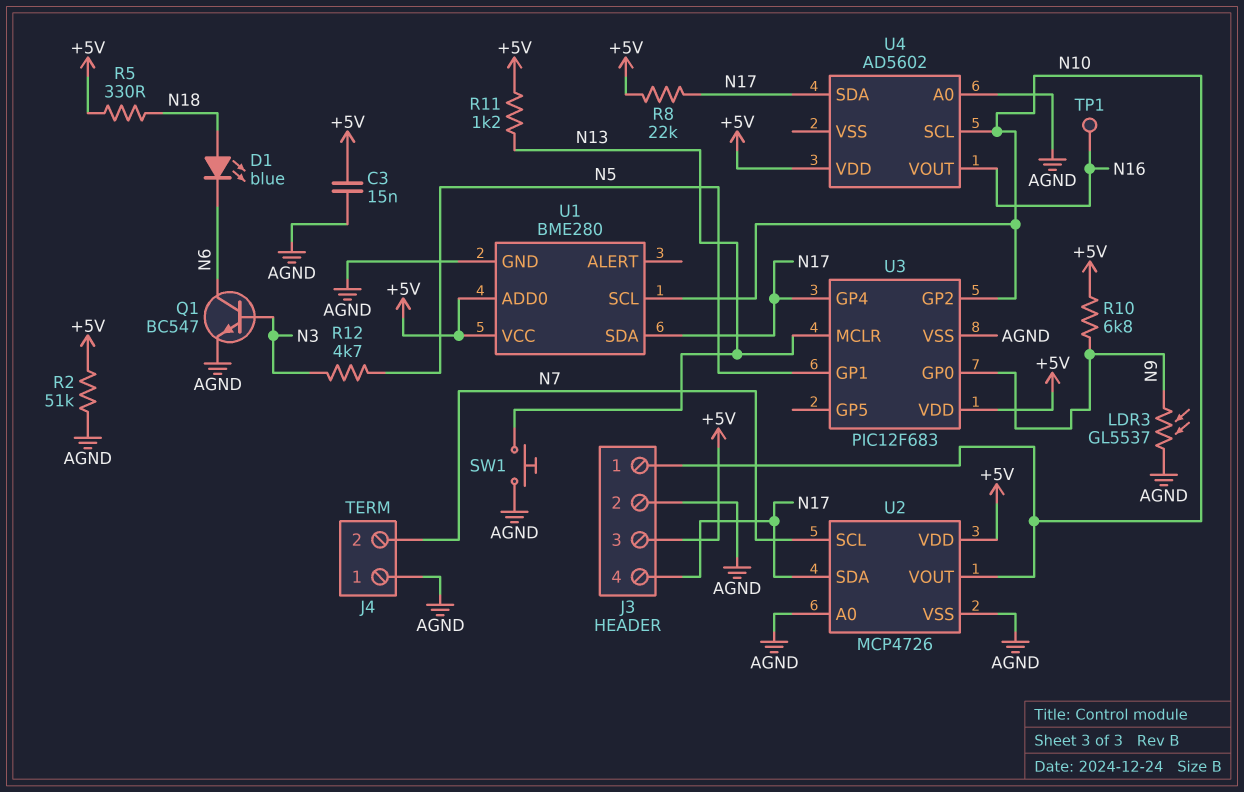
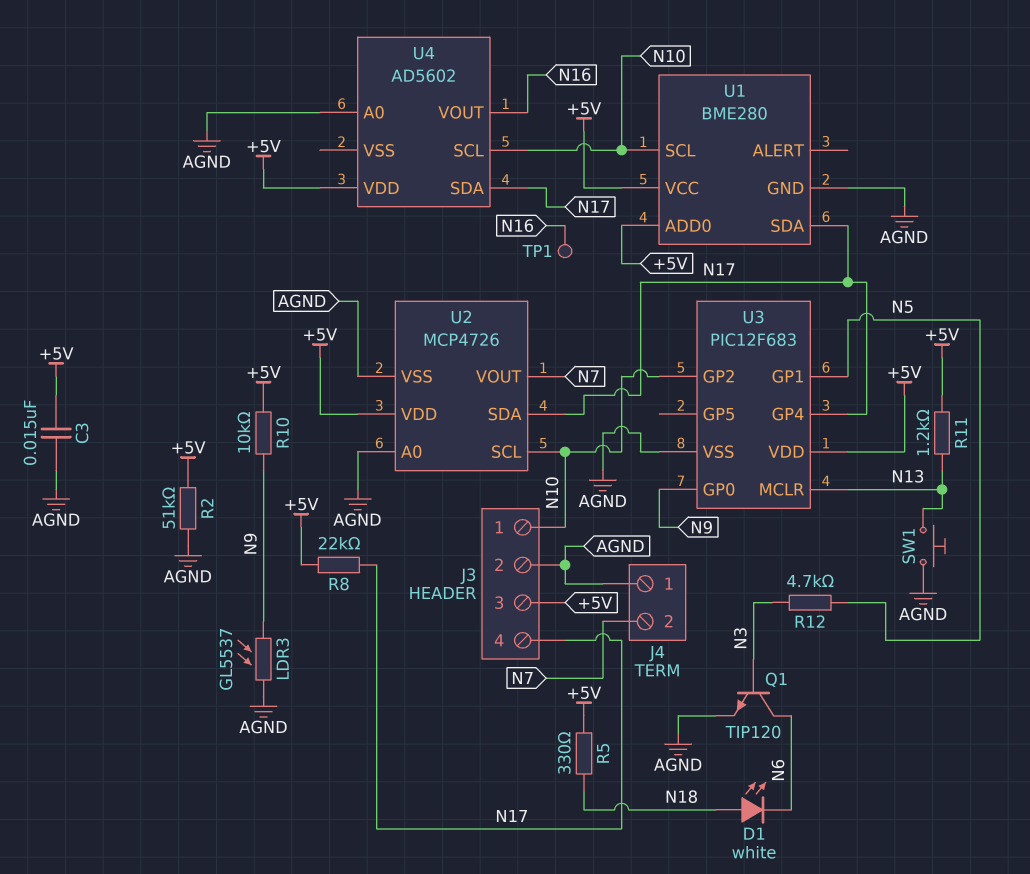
D1: LED blue (A N18, K N6) -> LED white (A N18, K N6)
Q1: NPN BC547 (B N3, C N6, E AGND) -> NPN TIP120 (B N3, C N6, E AGND)
R10: 6.8k (+5V, N9) -> 10k (+5V, N9)
U2 pin SCL: N7 -> N10
U2 pin VOUT: N10 -> N7

